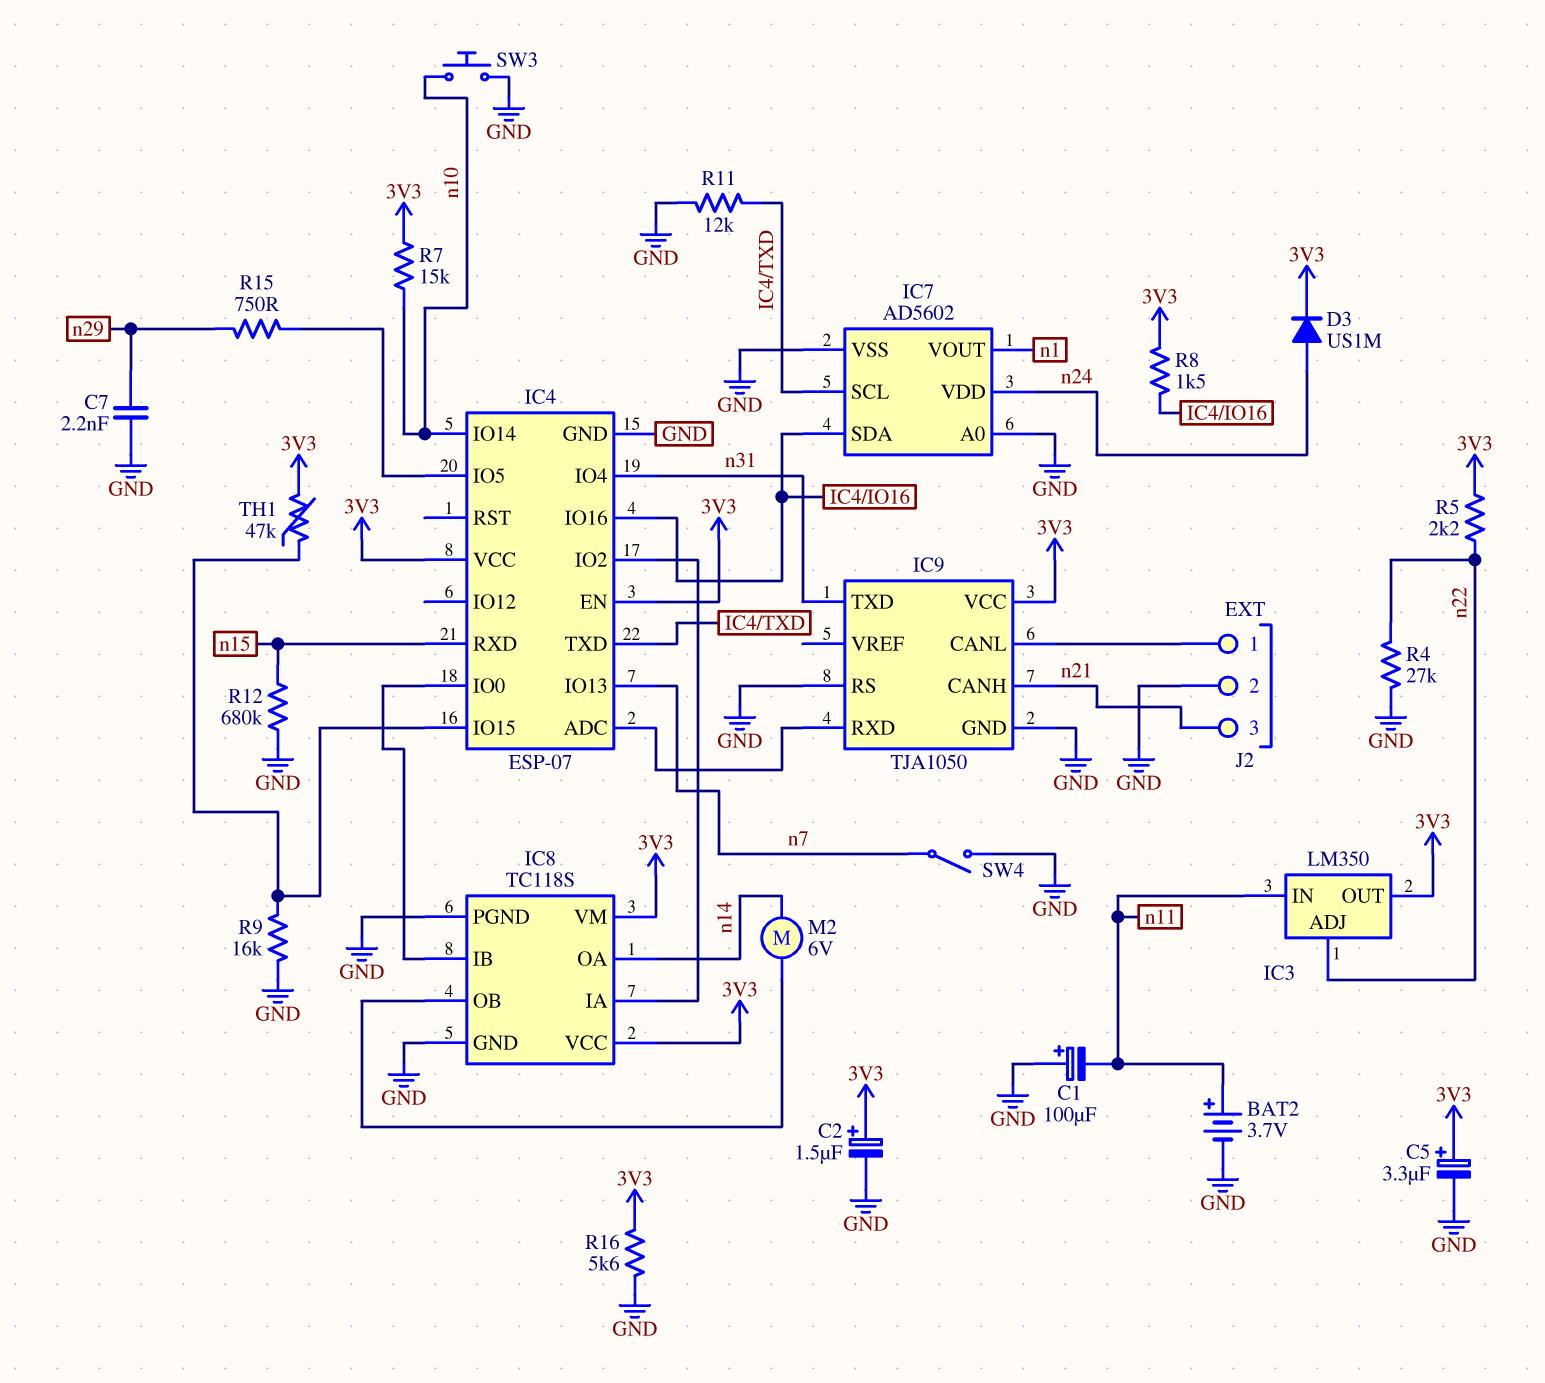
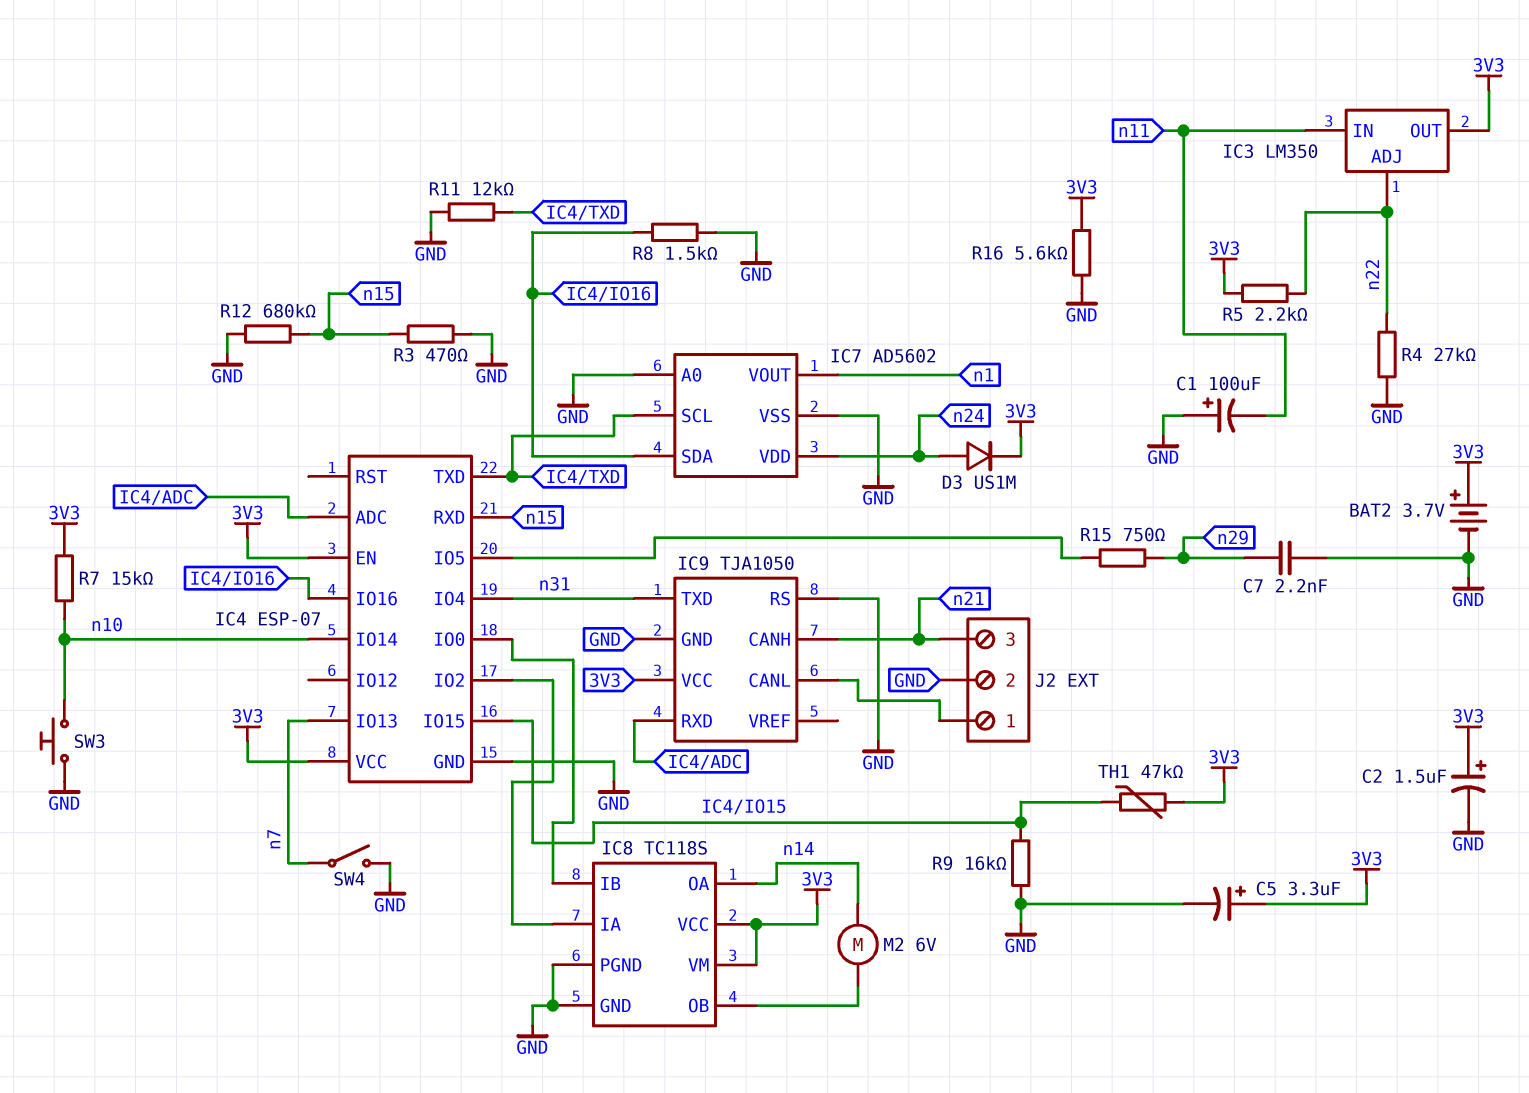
BAT2: 3.7V (plus n11, minus GND) -> 3.7V (plus 3V3, minus GND)
R3: none -> 470 (GND, n15)
R8: 1.5k (3V3, IC4/IO16) -> 1.5k (GND, IC4/IO16)

